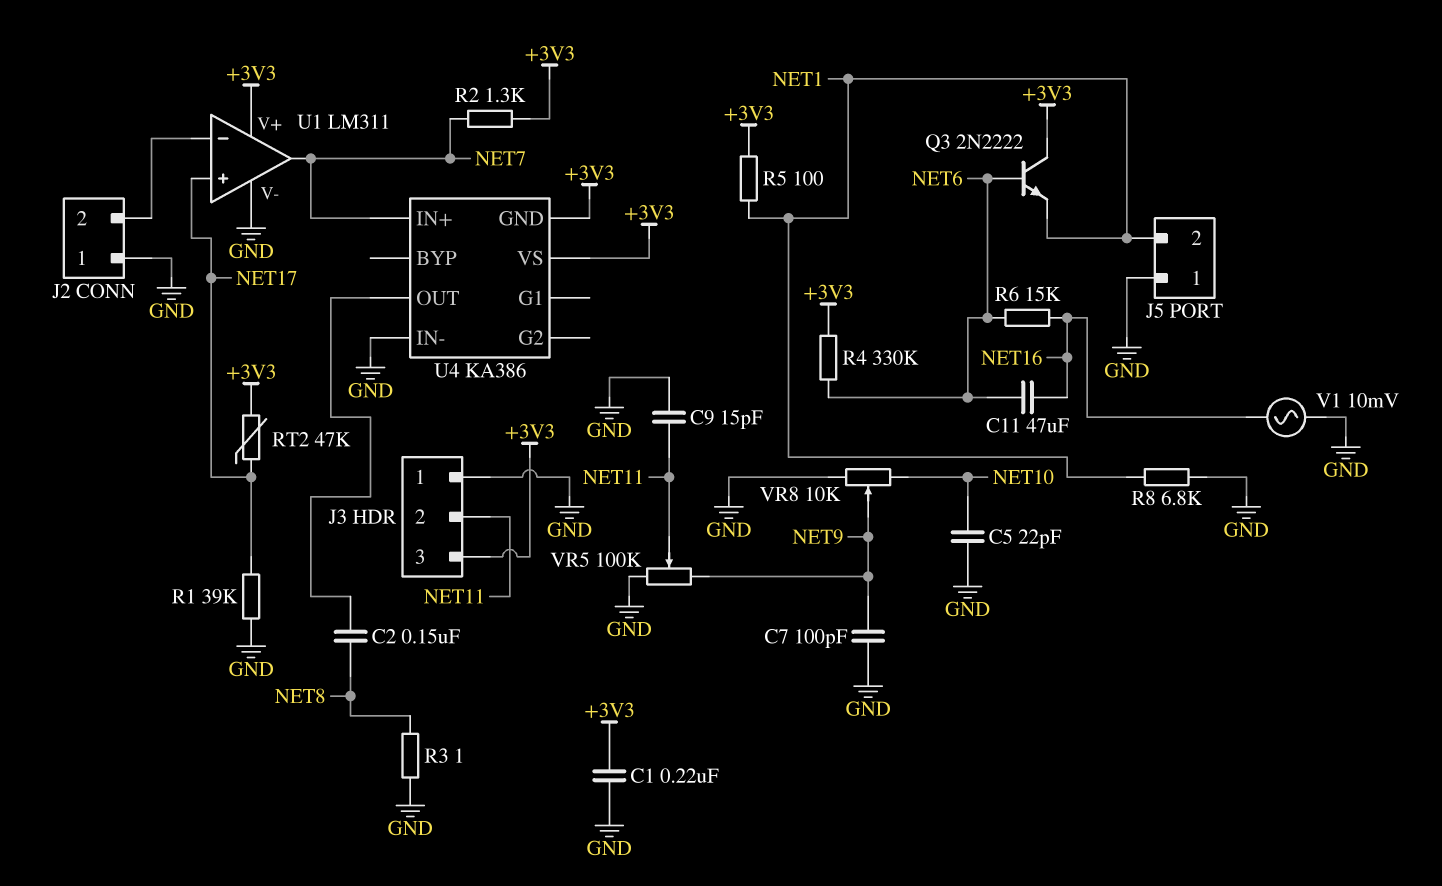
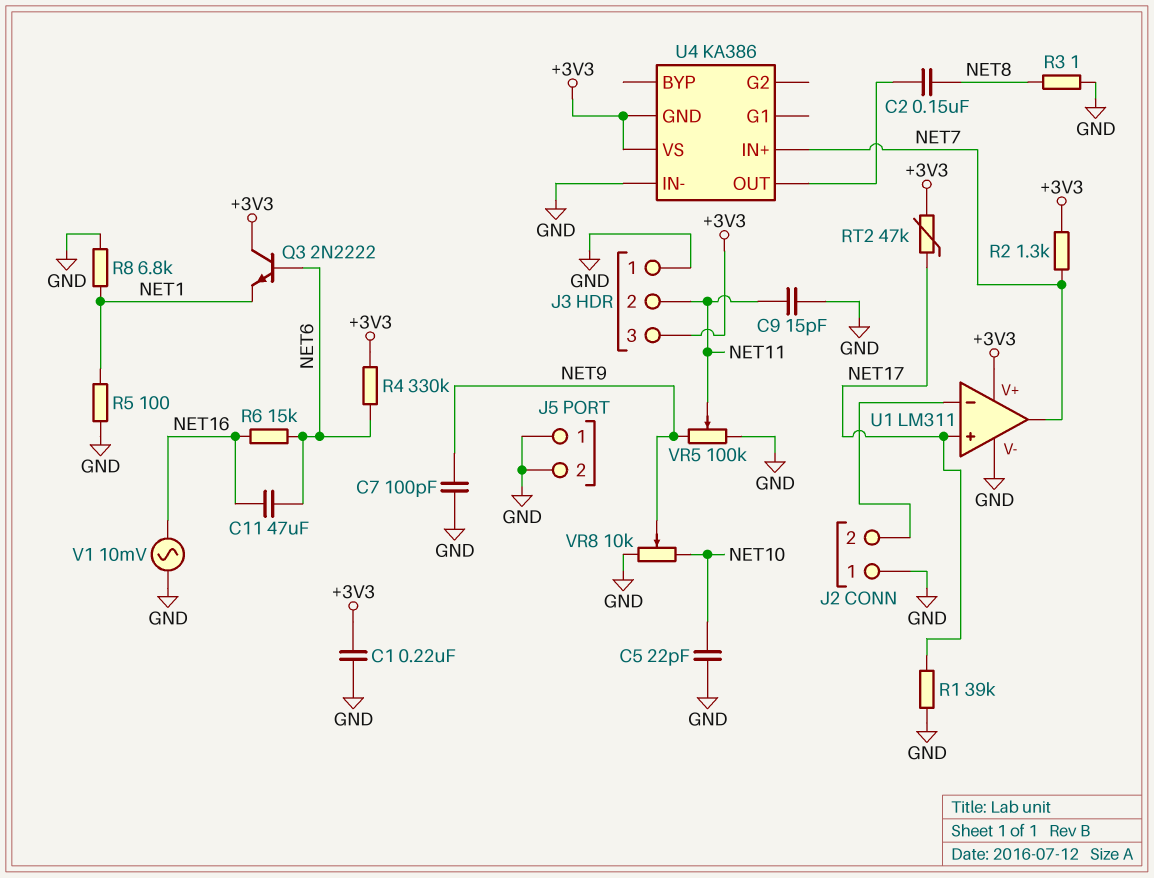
J5 pin 2: NET1 -> GND
R5: 100 (+3V3, NET1) -> 100 (GND, NET1)

